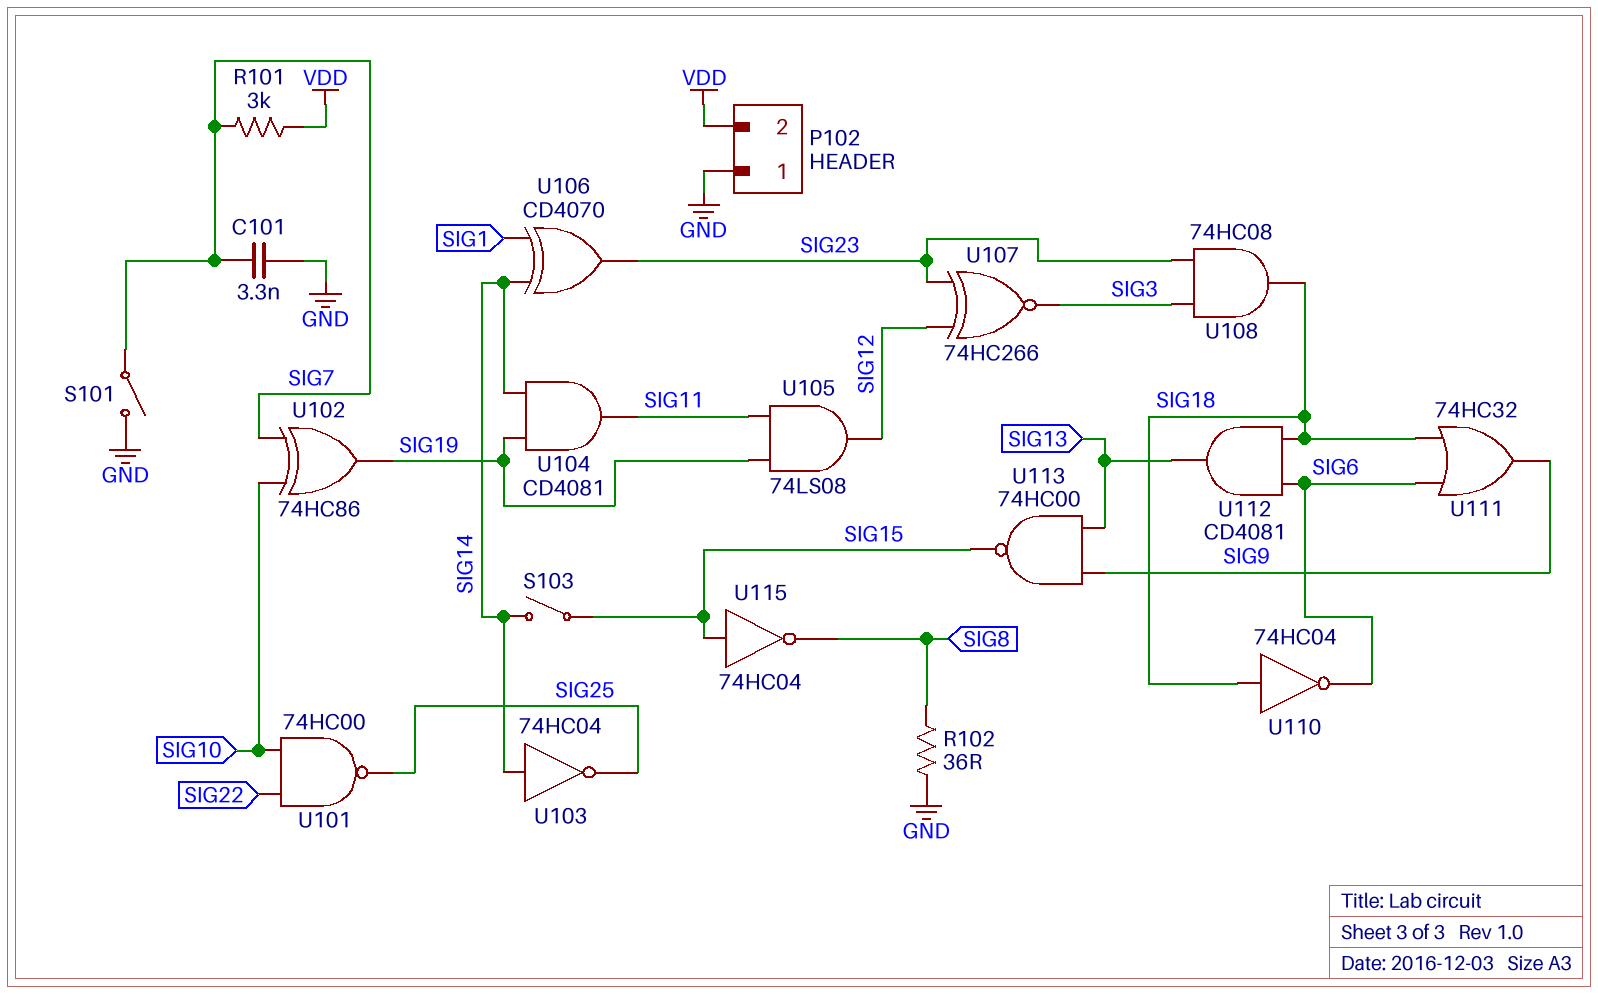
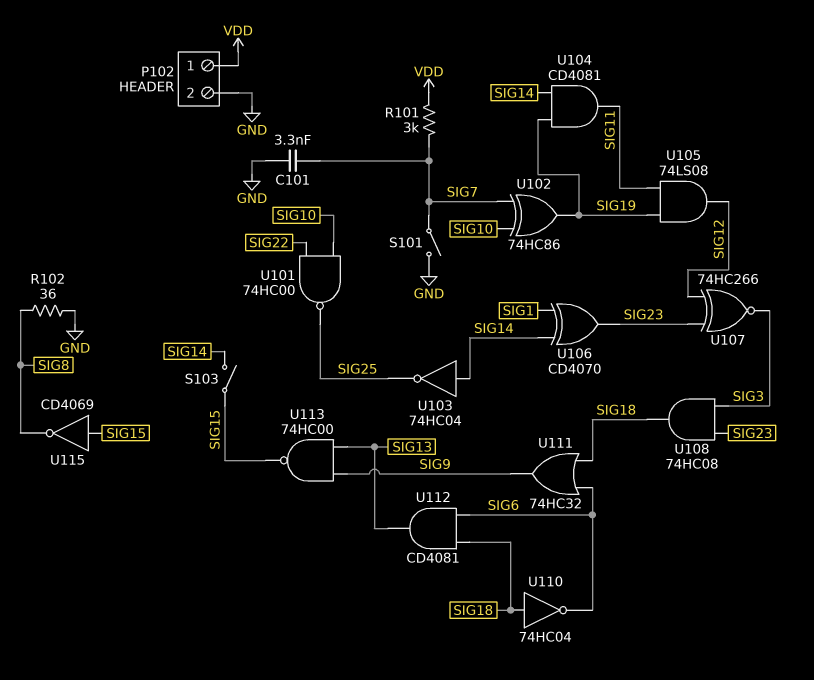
P102 pin 1: GND -> VDD
P102 pin 2: VDD -> GND
U115: NOT 74HC04 (in SIG15, out SIG8) -> NOT CD4069 (in SIG15, out SIG8)

